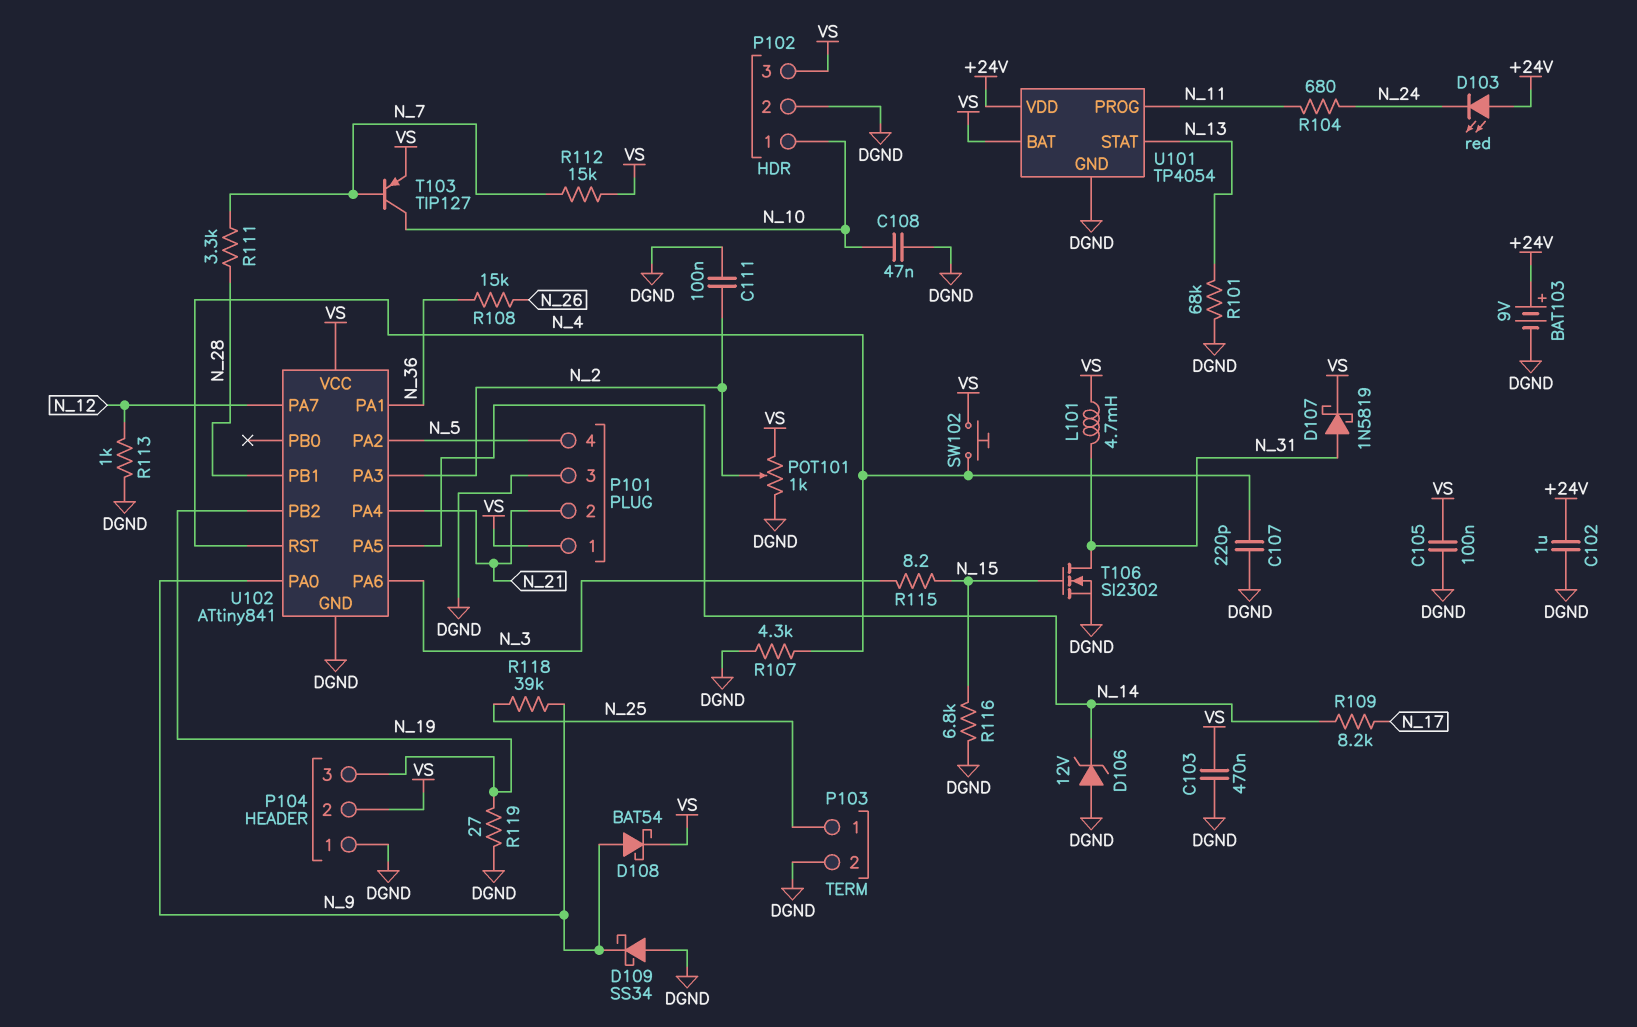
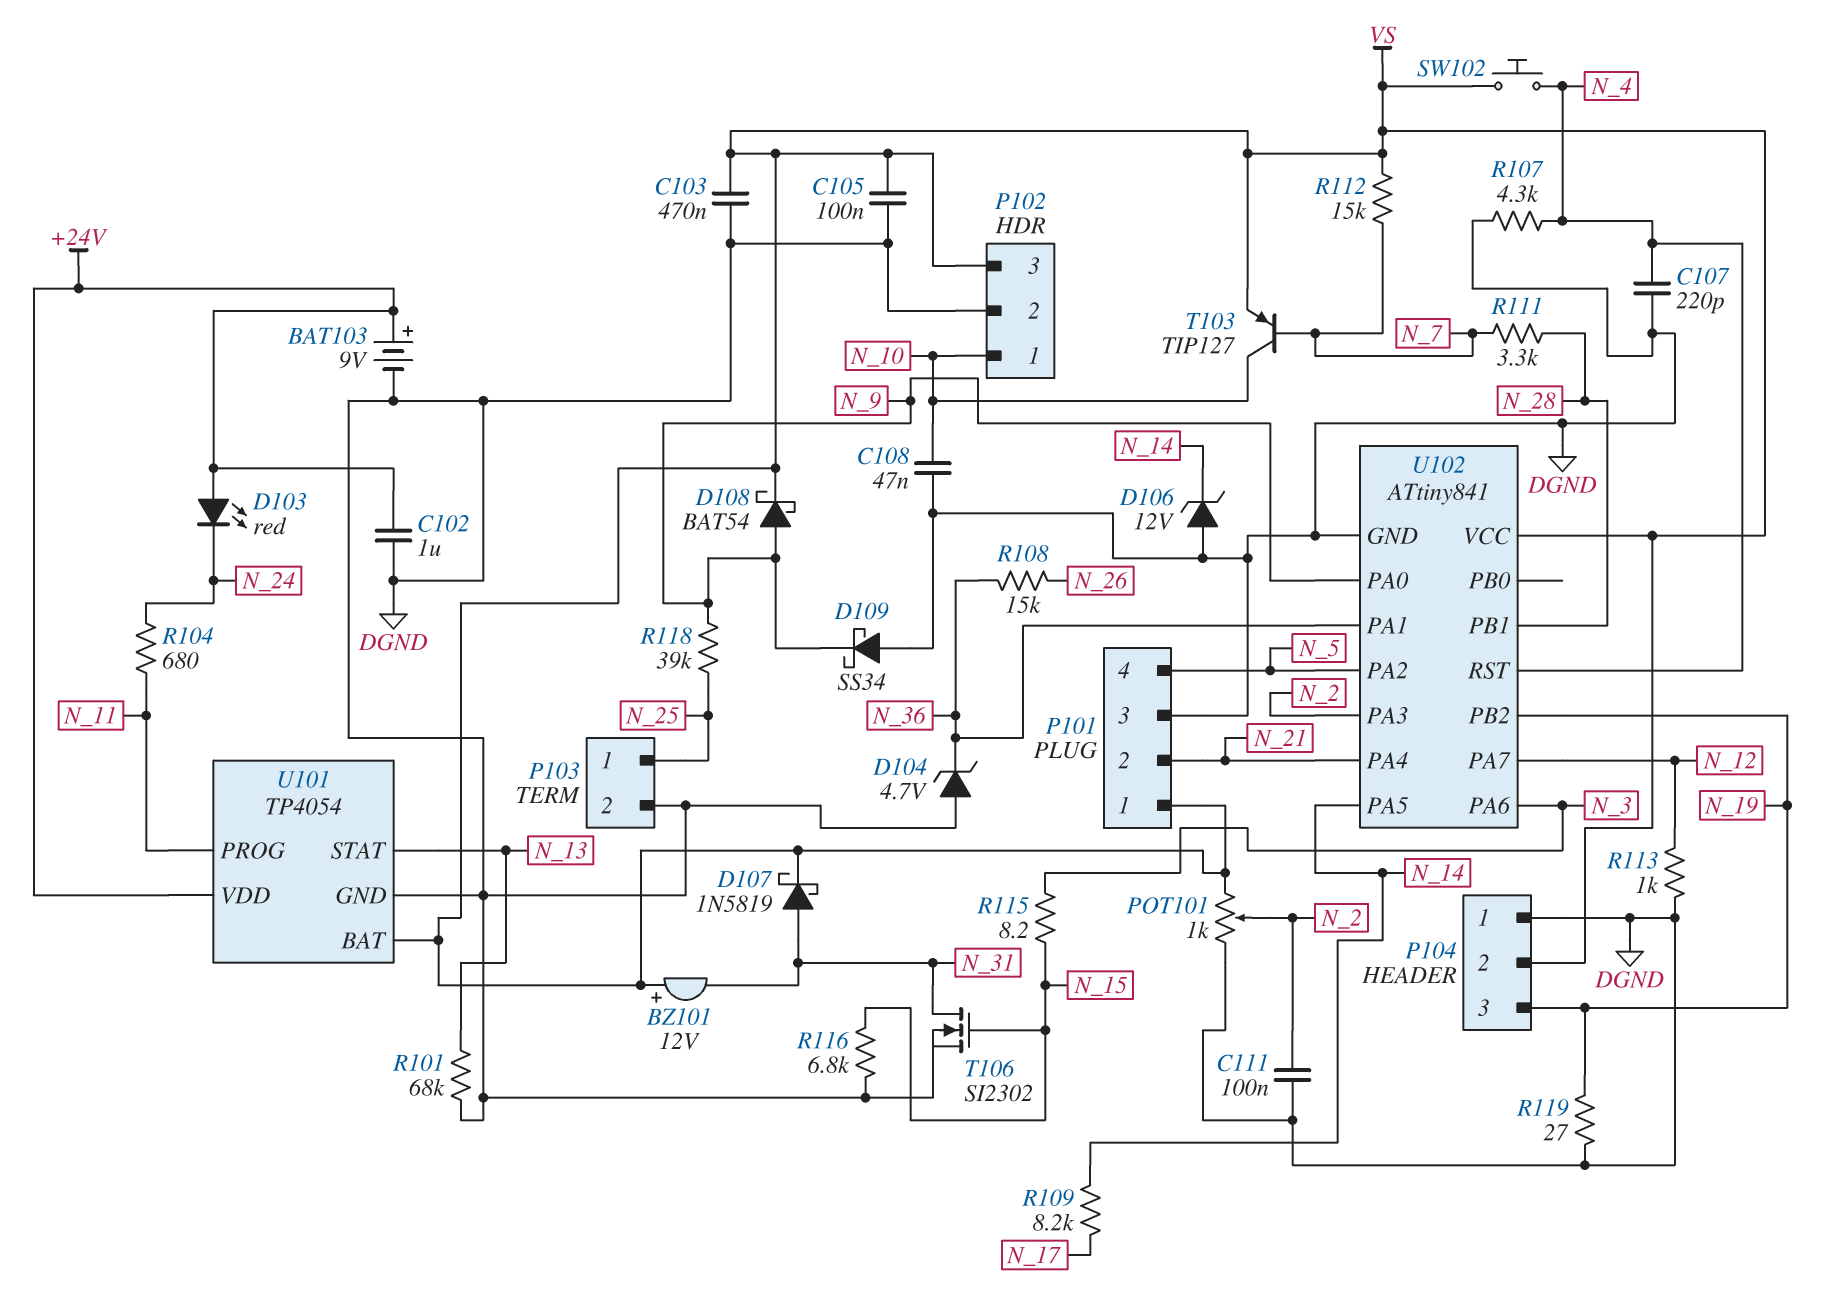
BZ101: none -> buzzer 12V (plus VS, minus N_31)
D104: none -> zener 4.7V (A DGND, K N_36)
L101: 4.7mH (N_31, VS) -> none

